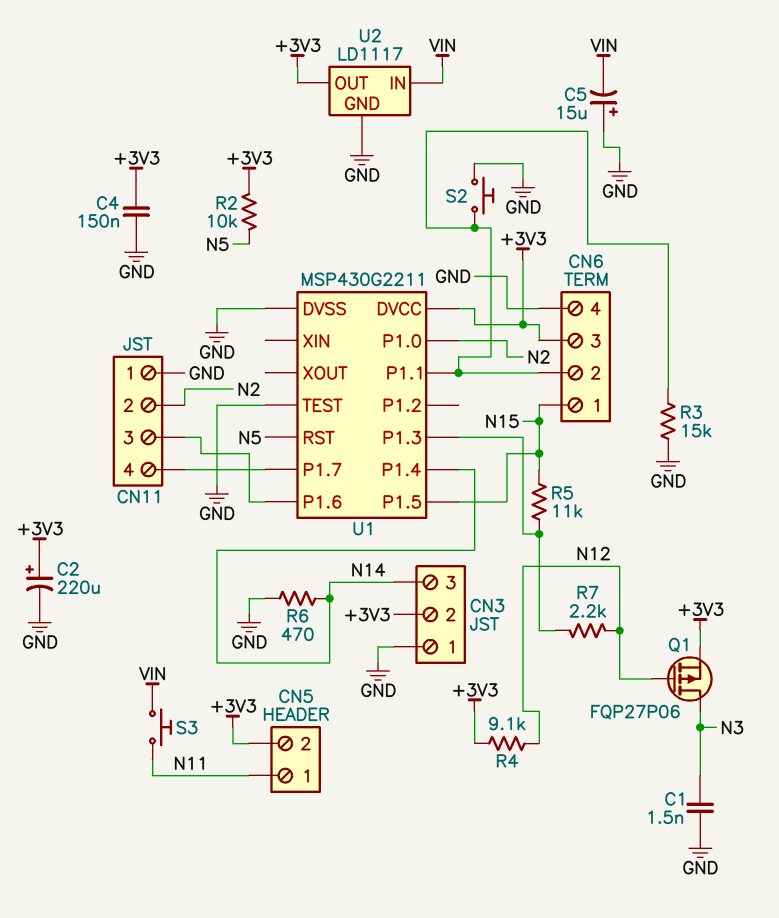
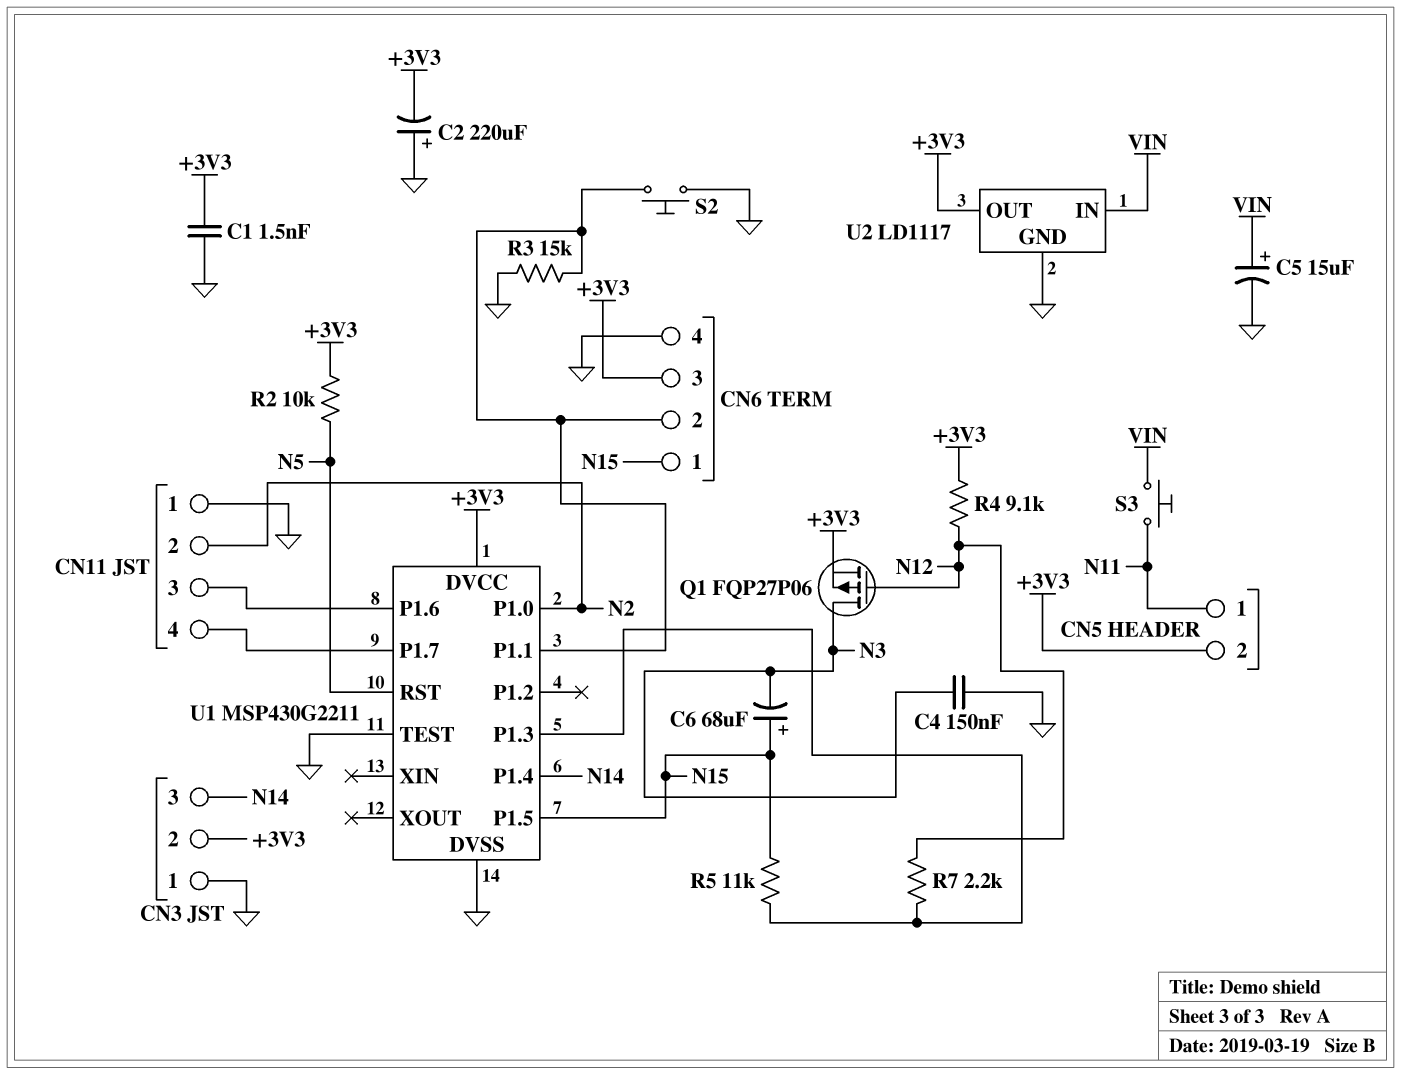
C1: 1.5nF (GND, N3) -> 1.5nF (+3V3, GND)
C2: 220uF (plus +3V3, minus GND) -> 220uF (plus GND, minus +3V3)
C4: 150nF (+3V3, GND) -> 150nF (GND, N3)
C5: 15uF (plus GND, minus VIN) -> 15uF (plus VIN, minus GND)
C6: none -> 68uF (plus N15, minus N3)
R6: 470 (GND, N14) -> none

